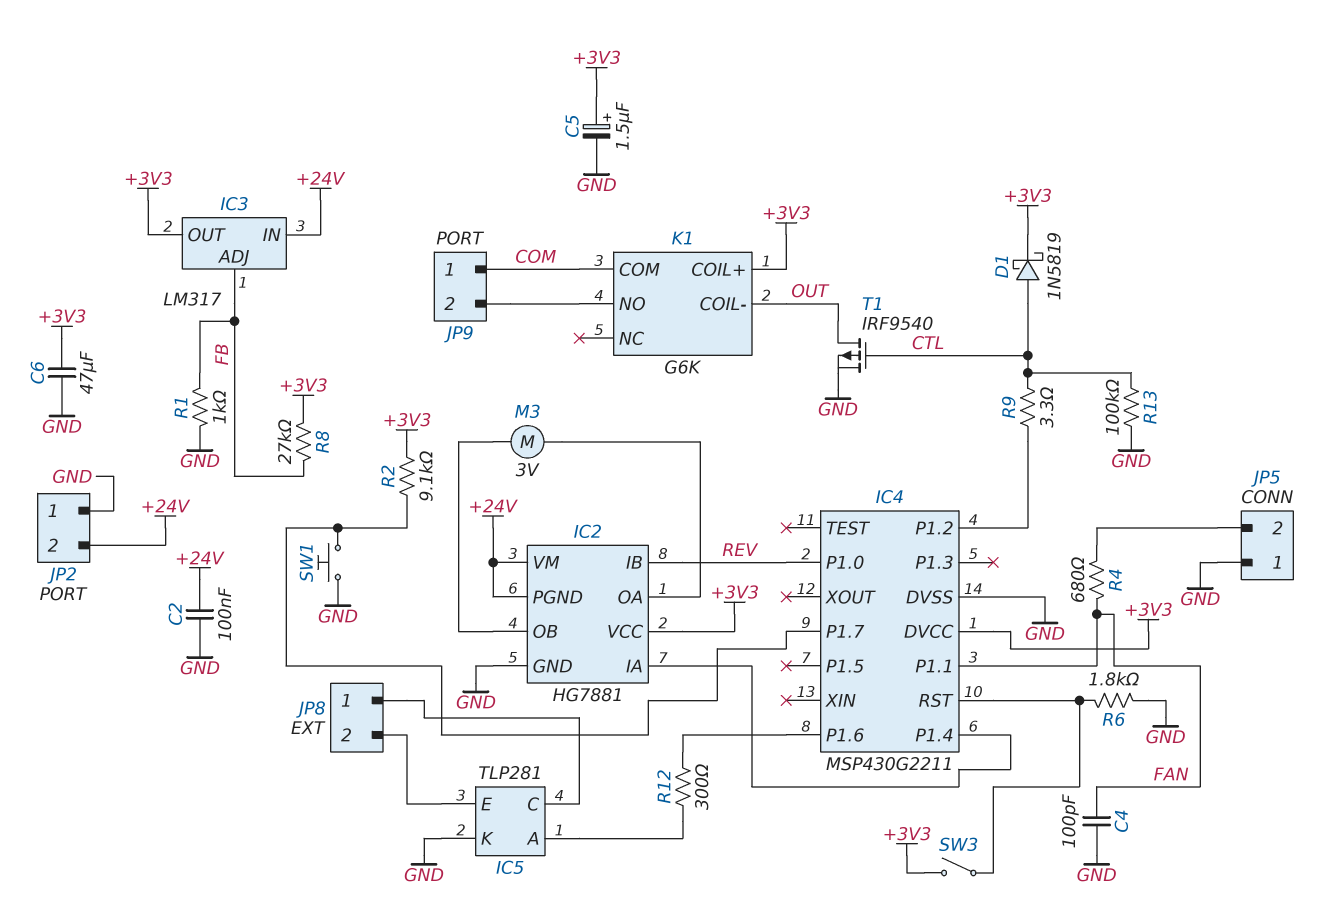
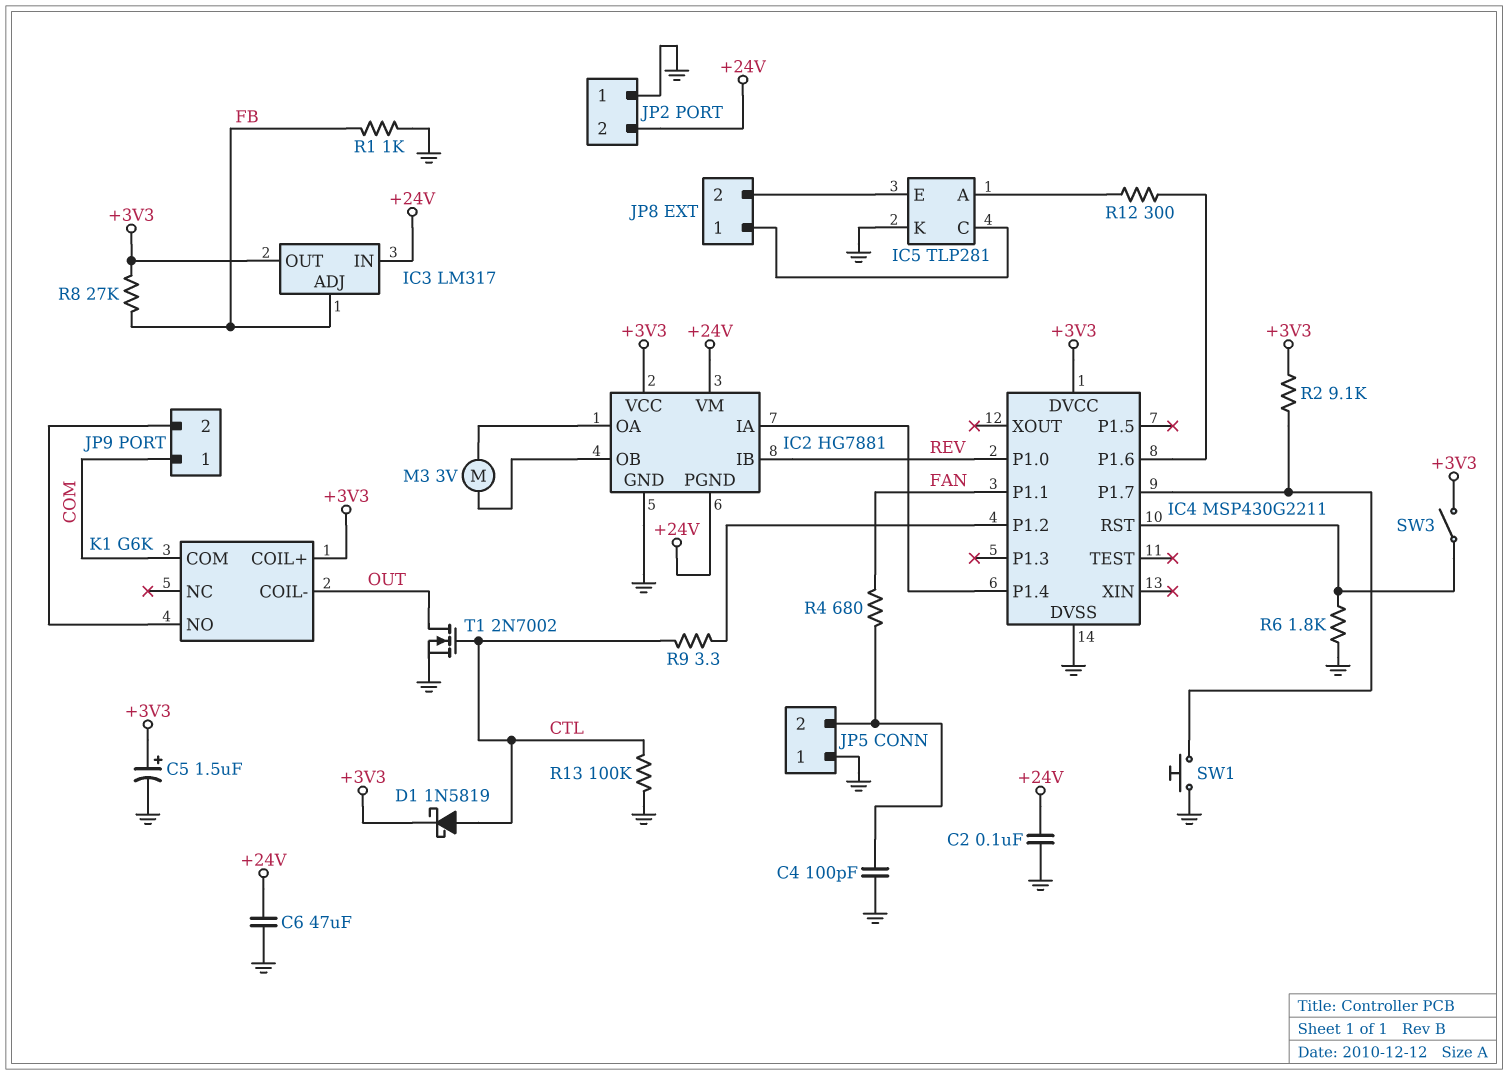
C4: 100pF (FAN, GND) -> 100pF (GND, JP5/2)
C6: 47uF (+3V3, GND) -> 47uF (+24V, GND)
T1: PMOS IRF9540 (G CTL, D OUT, S GND) -> NMOS 2N7002 (G CTL, D OUT, S GND)

